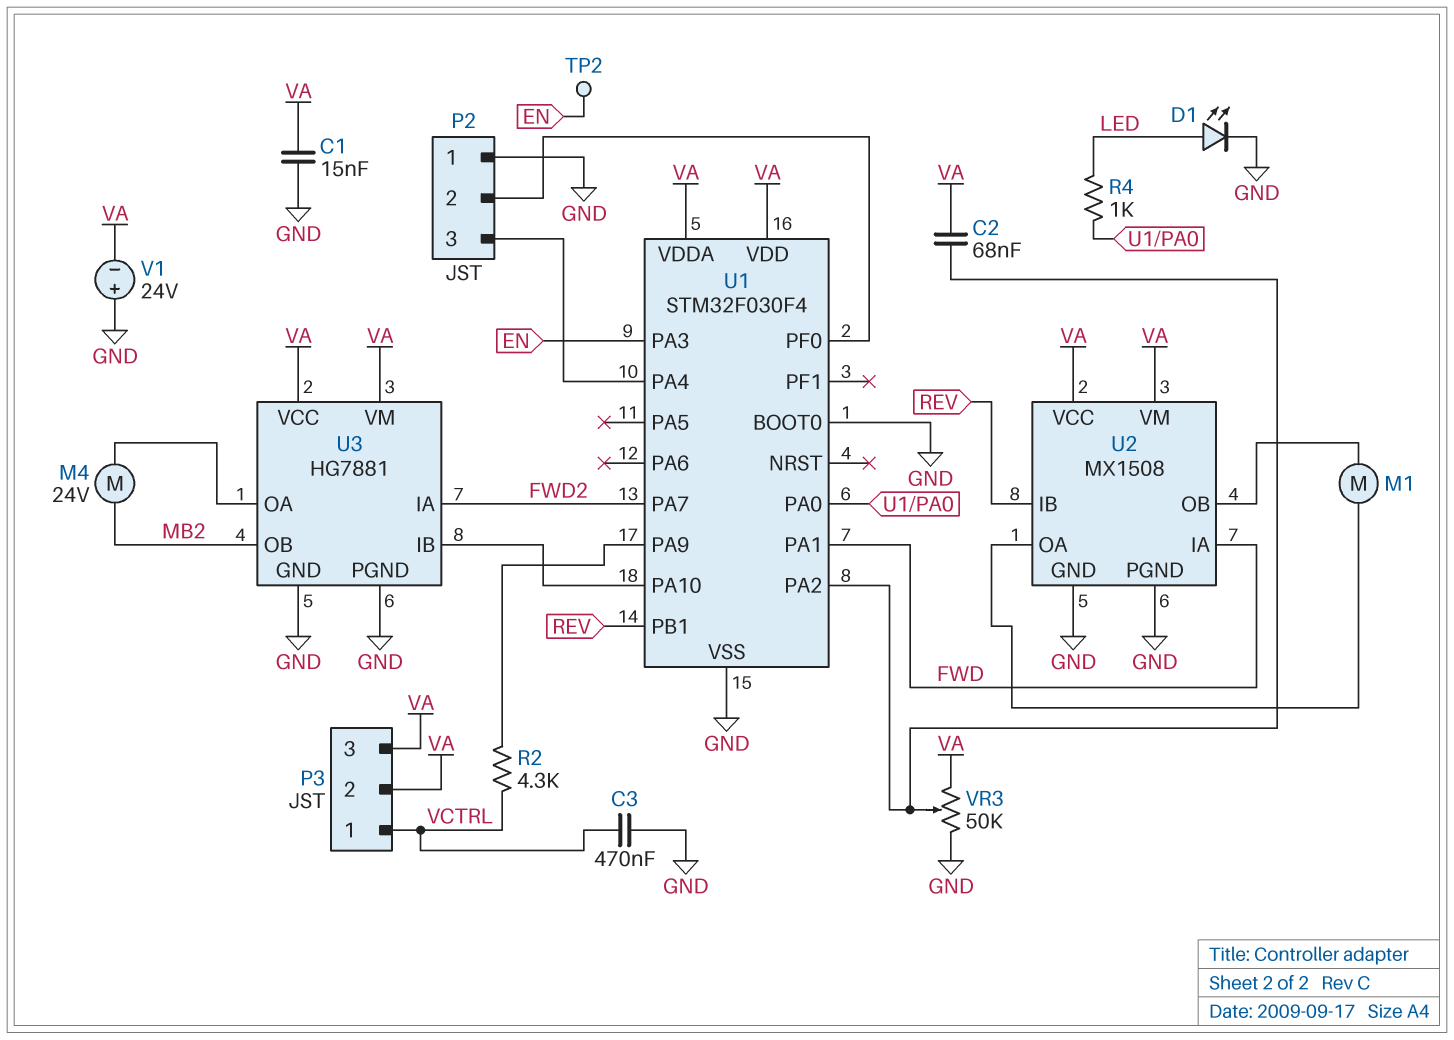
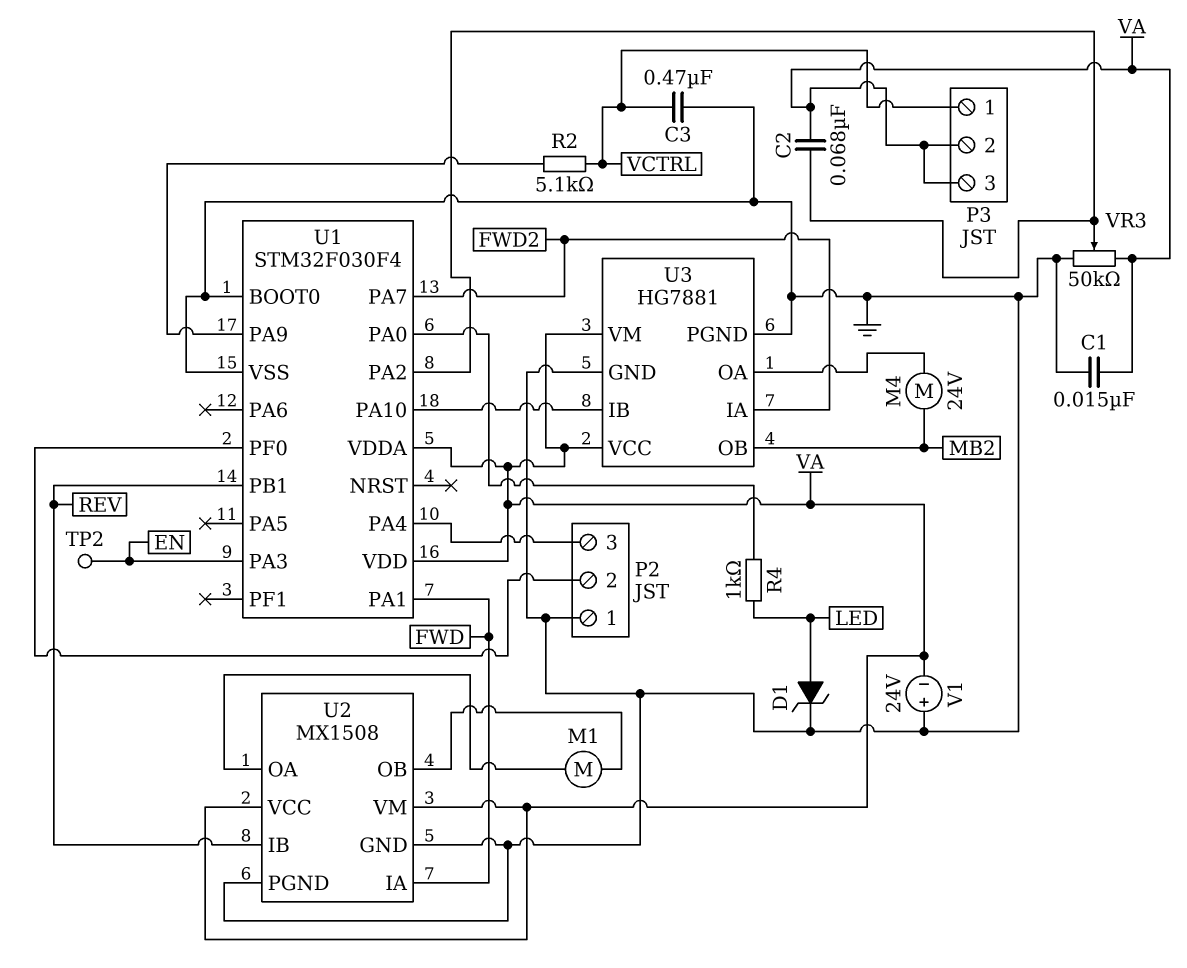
D1: LED (A LED, K GND) -> zener (A LED, K GND)
R2: 4.3k (U1/PA9, VCTRL) -> 5.1k (U1/PA9, VCTRL)

